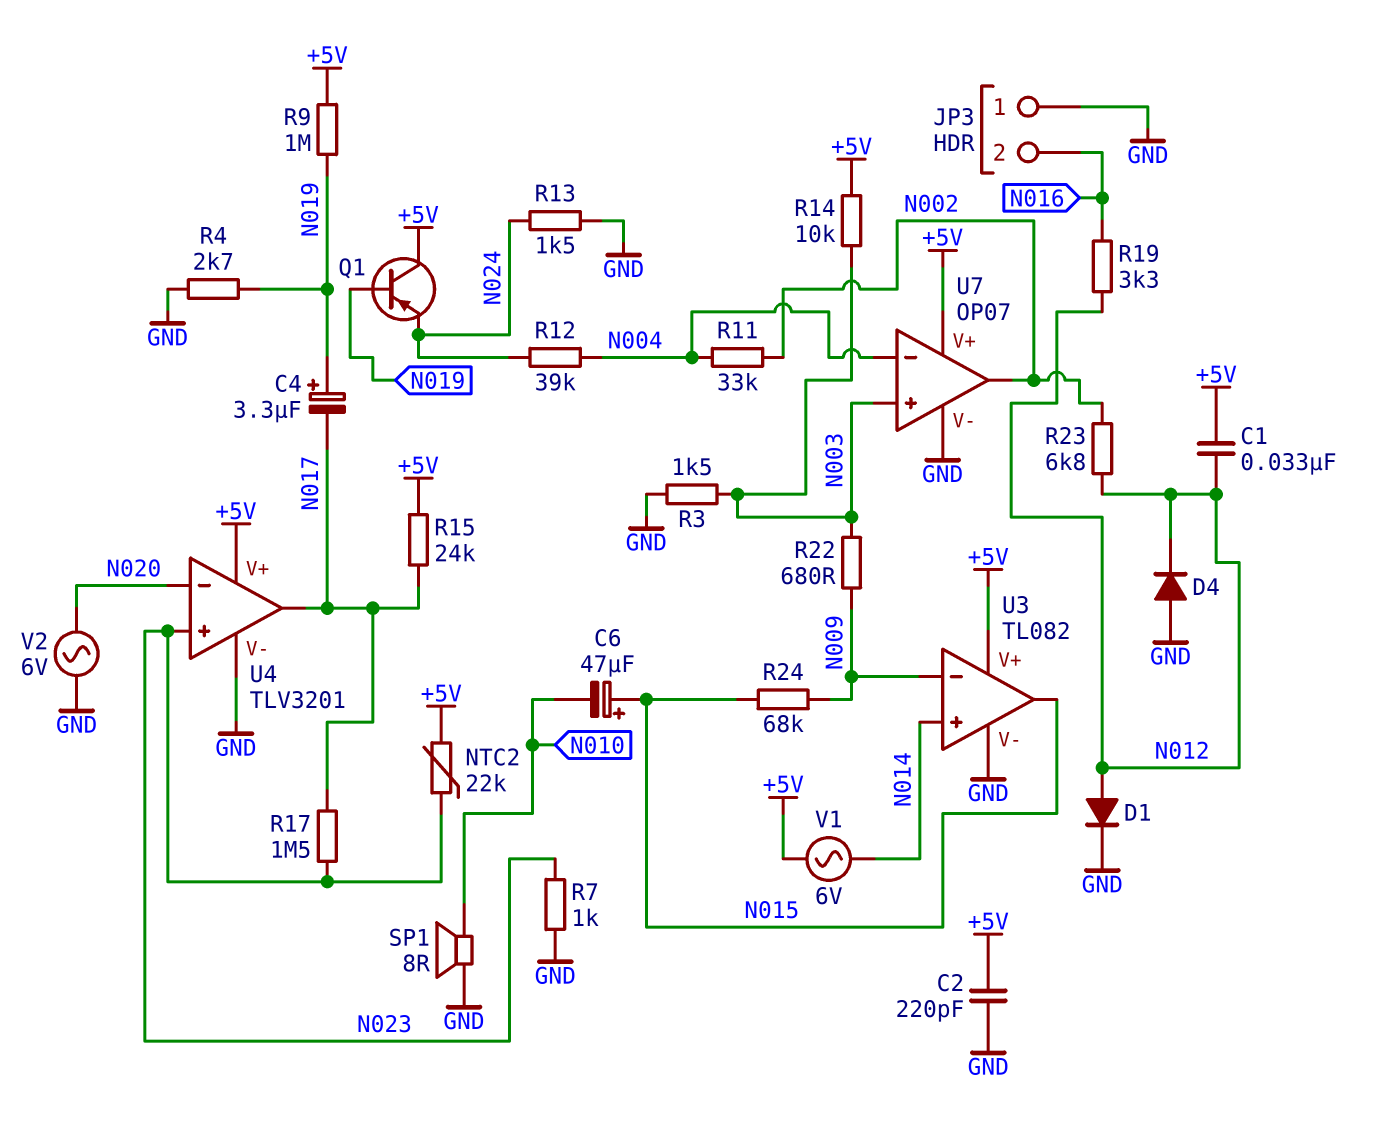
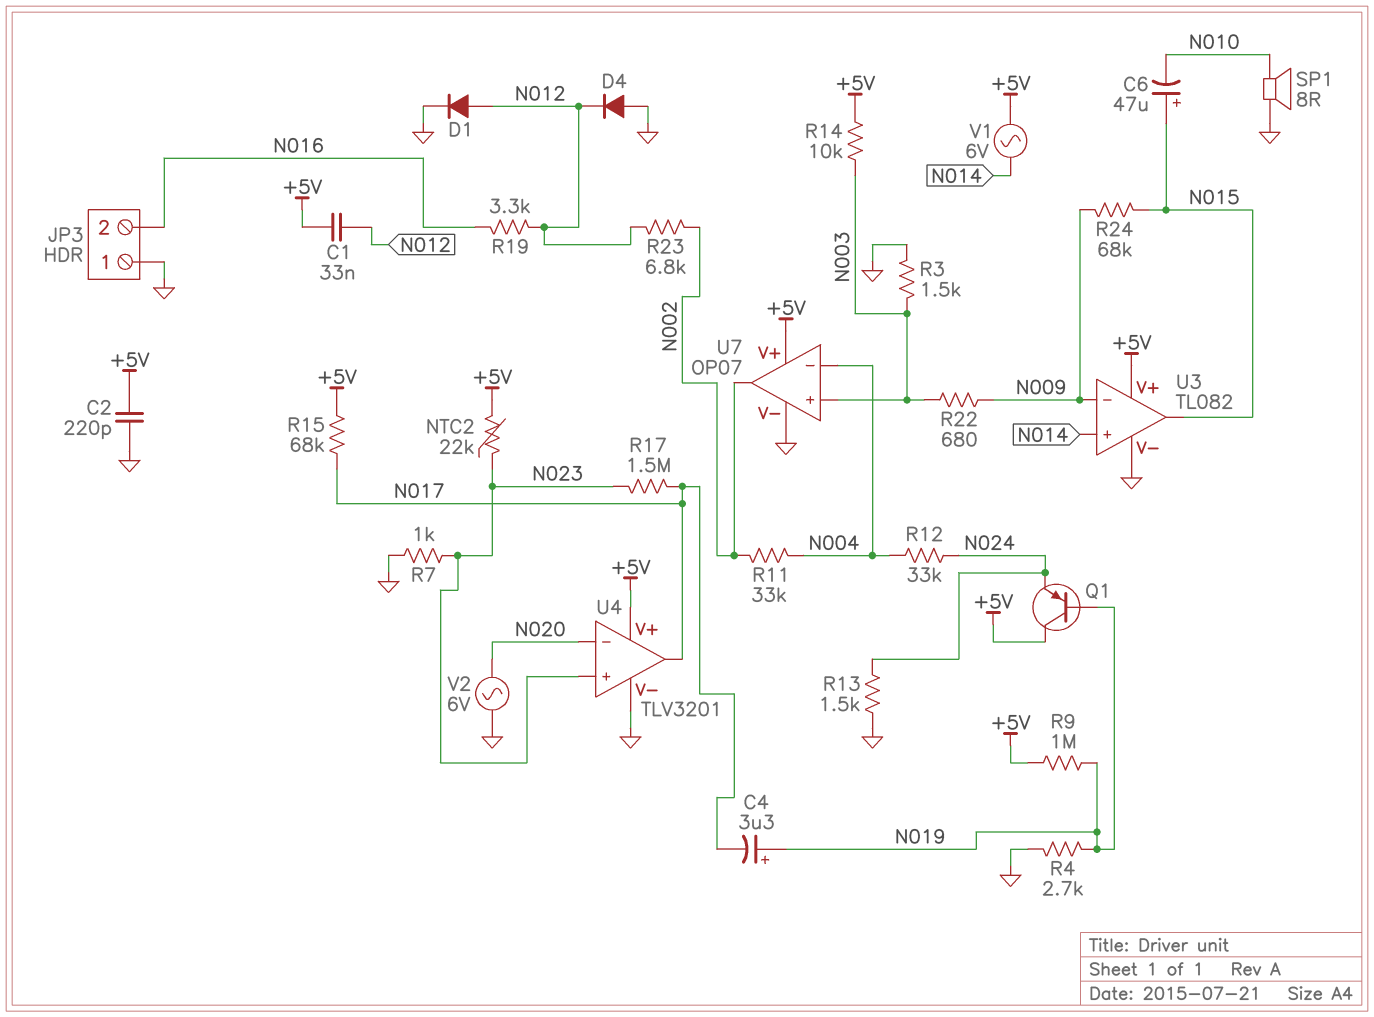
R12: 39k (N004, N024) -> 33k (N004, N024)
R15: 24k (+5V, N017) -> 68k (+5V, N017)

